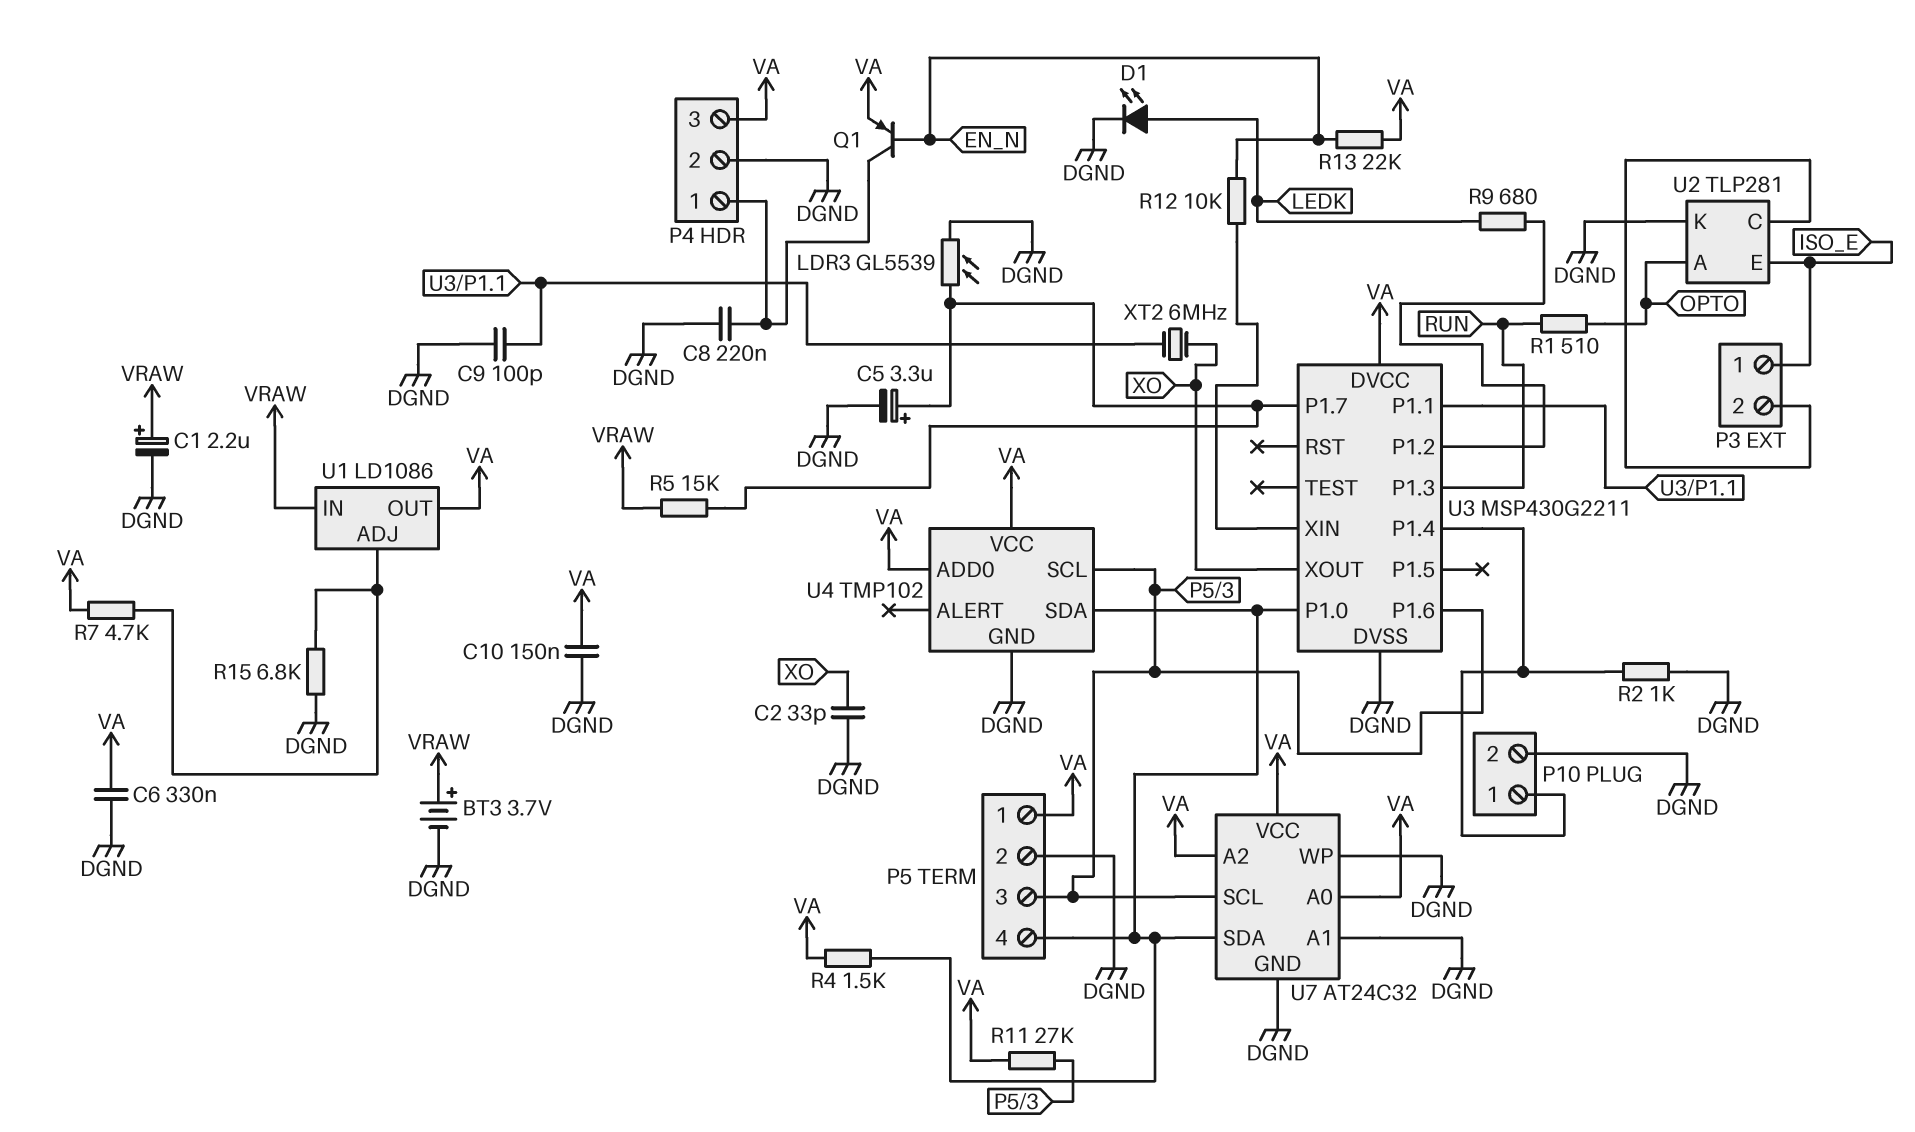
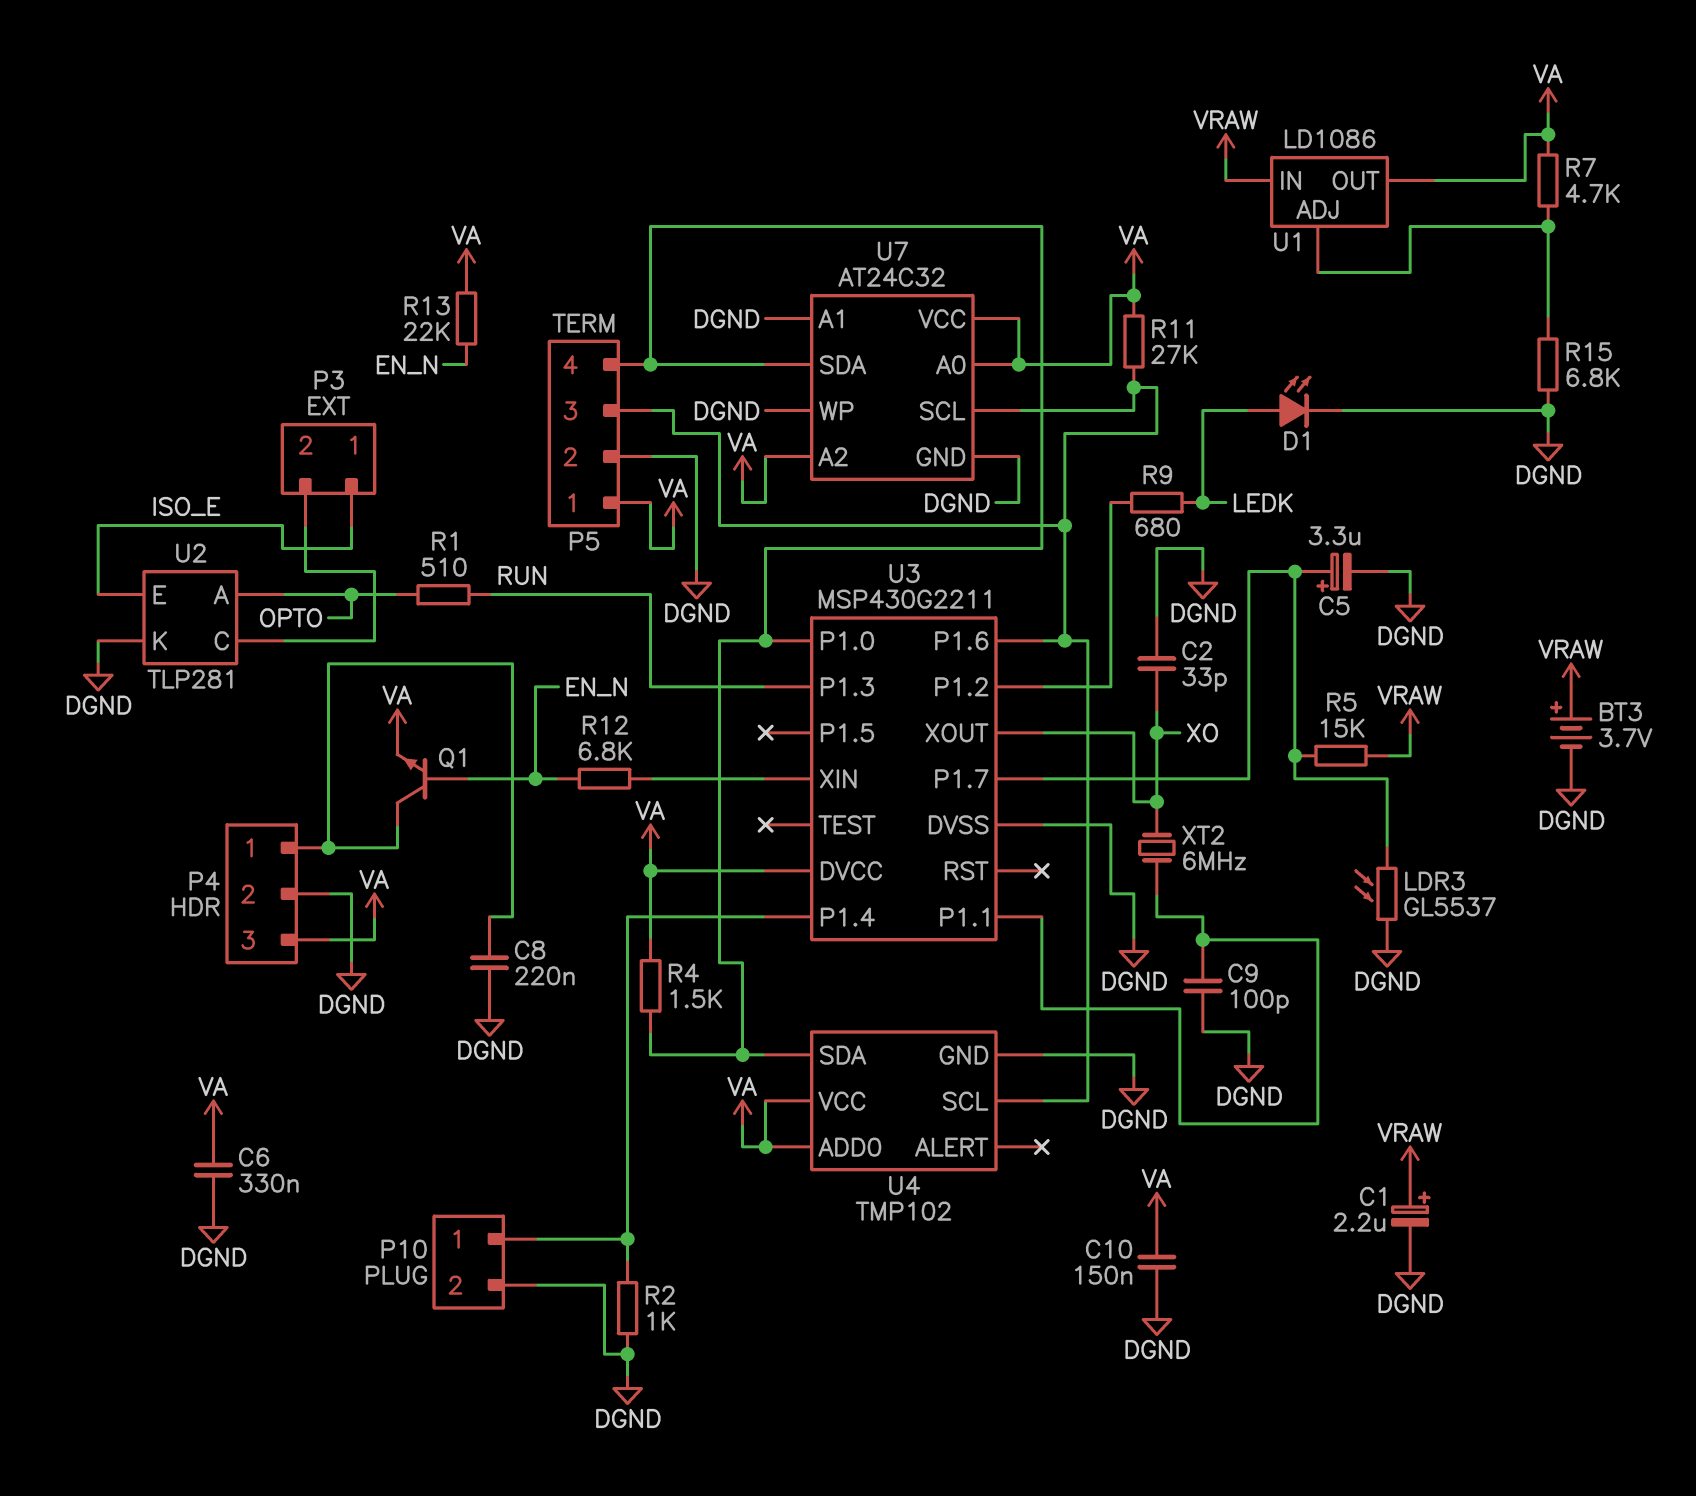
LDR3: GL5539 (DGND, U3/P1.7) -> GL5537 (DGND, U3/P1.7)
Q1: PNP (B EN_N, C P4/1, E VA) -> NPN (B EN_N, C P4/1, E VA)
R12: 10k (EN_N, U3/XIN) -> 6.8k (EN_N, U3/XIN)

